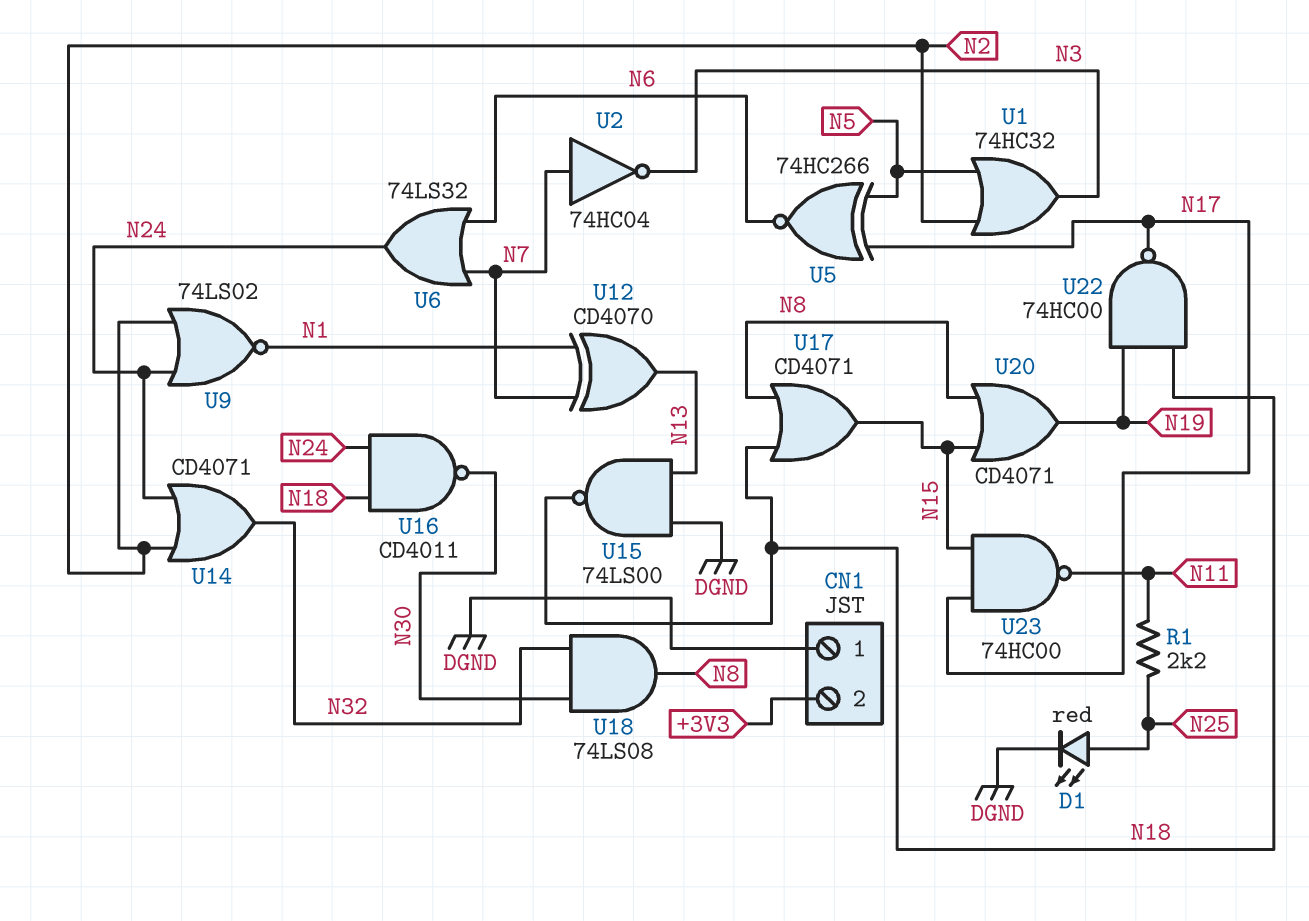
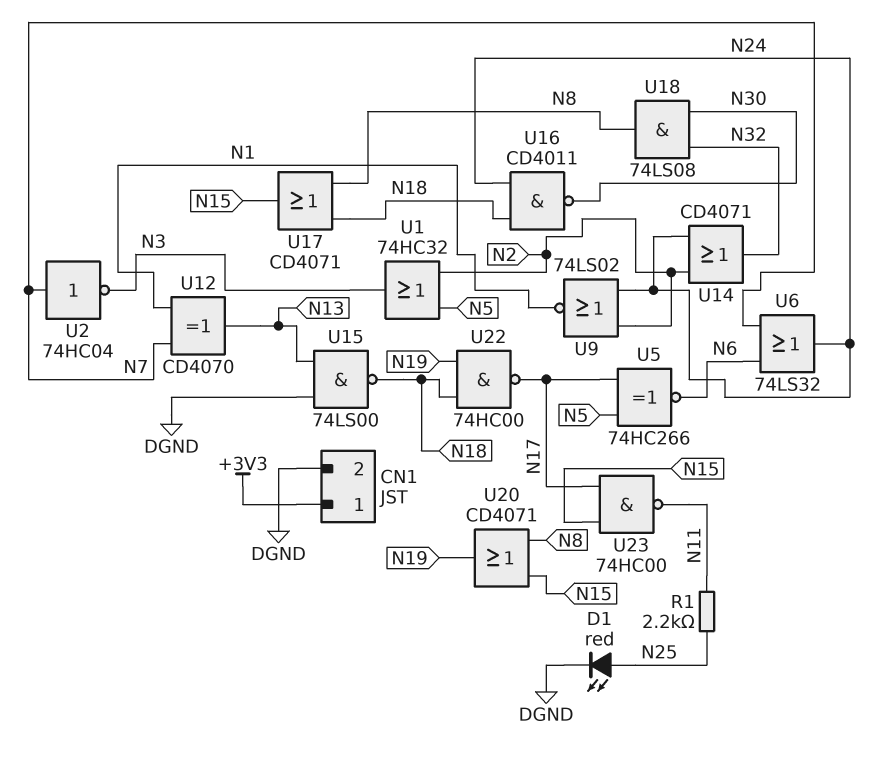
CN1 pin 1: DGND -> +3V3
CN1 pin 2: +3V3 -> DGND

